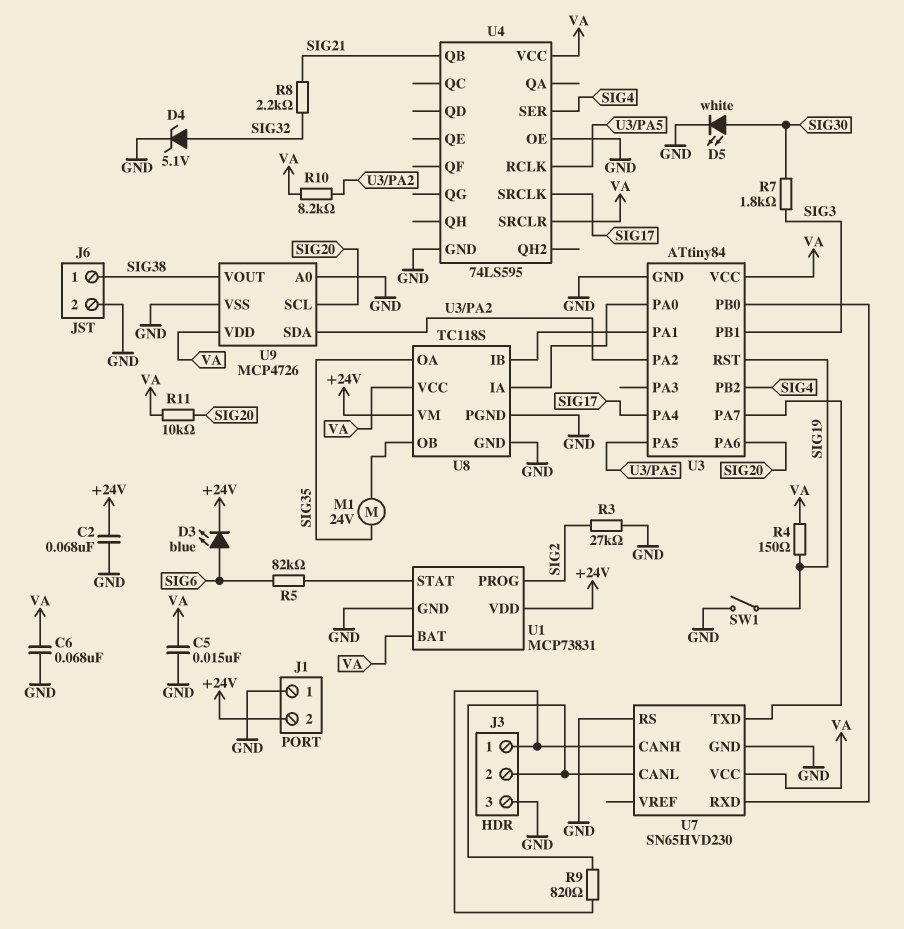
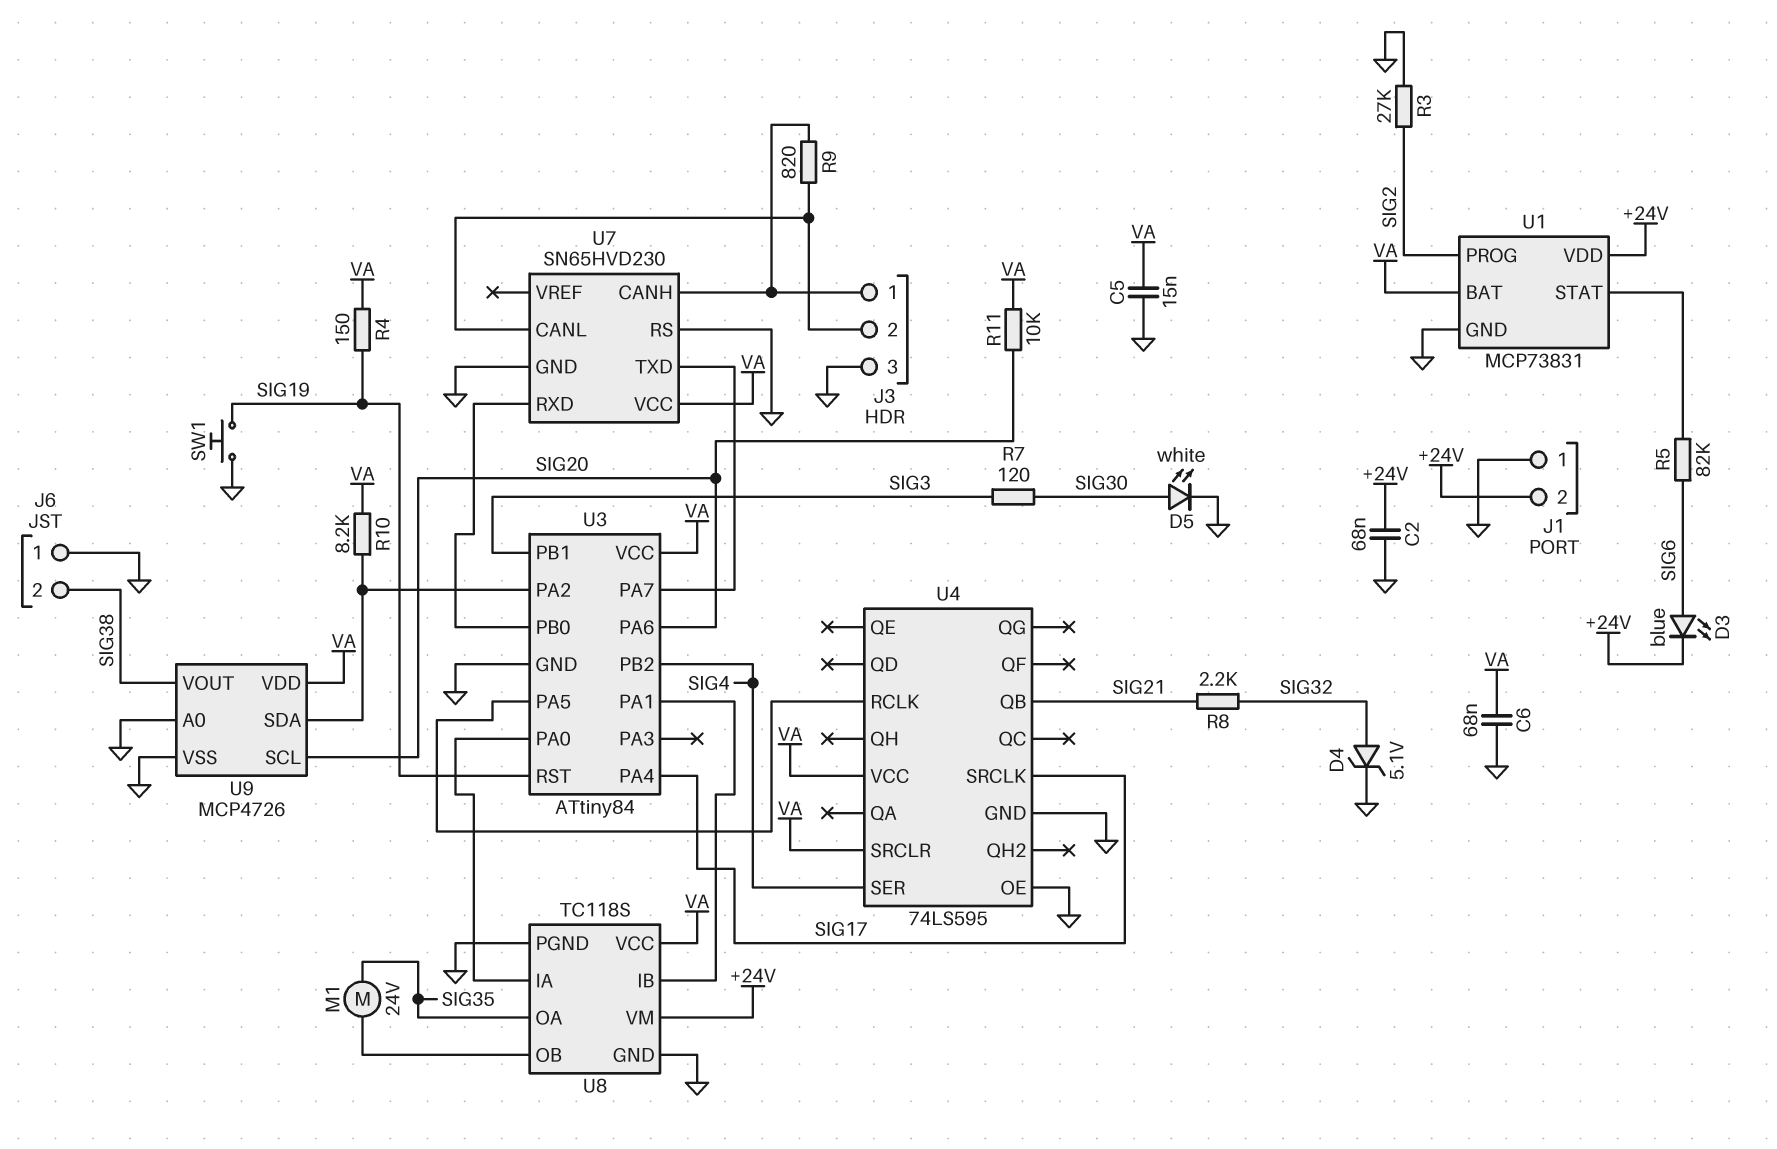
J6 pin 1: SIG38 -> GND
J6 pin 2: GND -> SIG38
R7: 1.8k (SIG3, SIG30) -> 120 (SIG3, SIG30)
SW1: switch (GND, SIG19) -> button (GND, SIG19)

